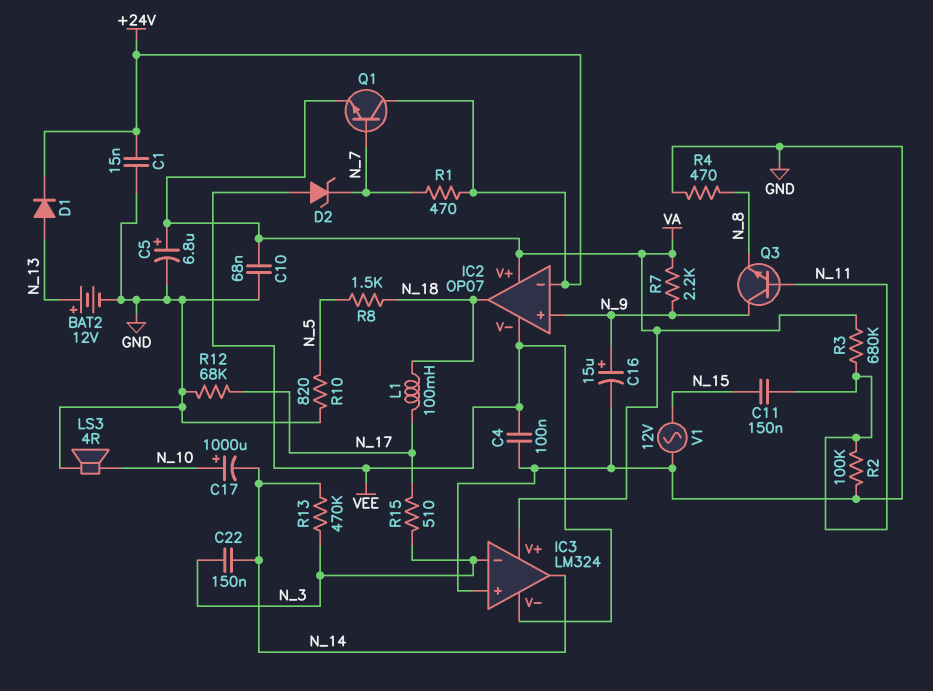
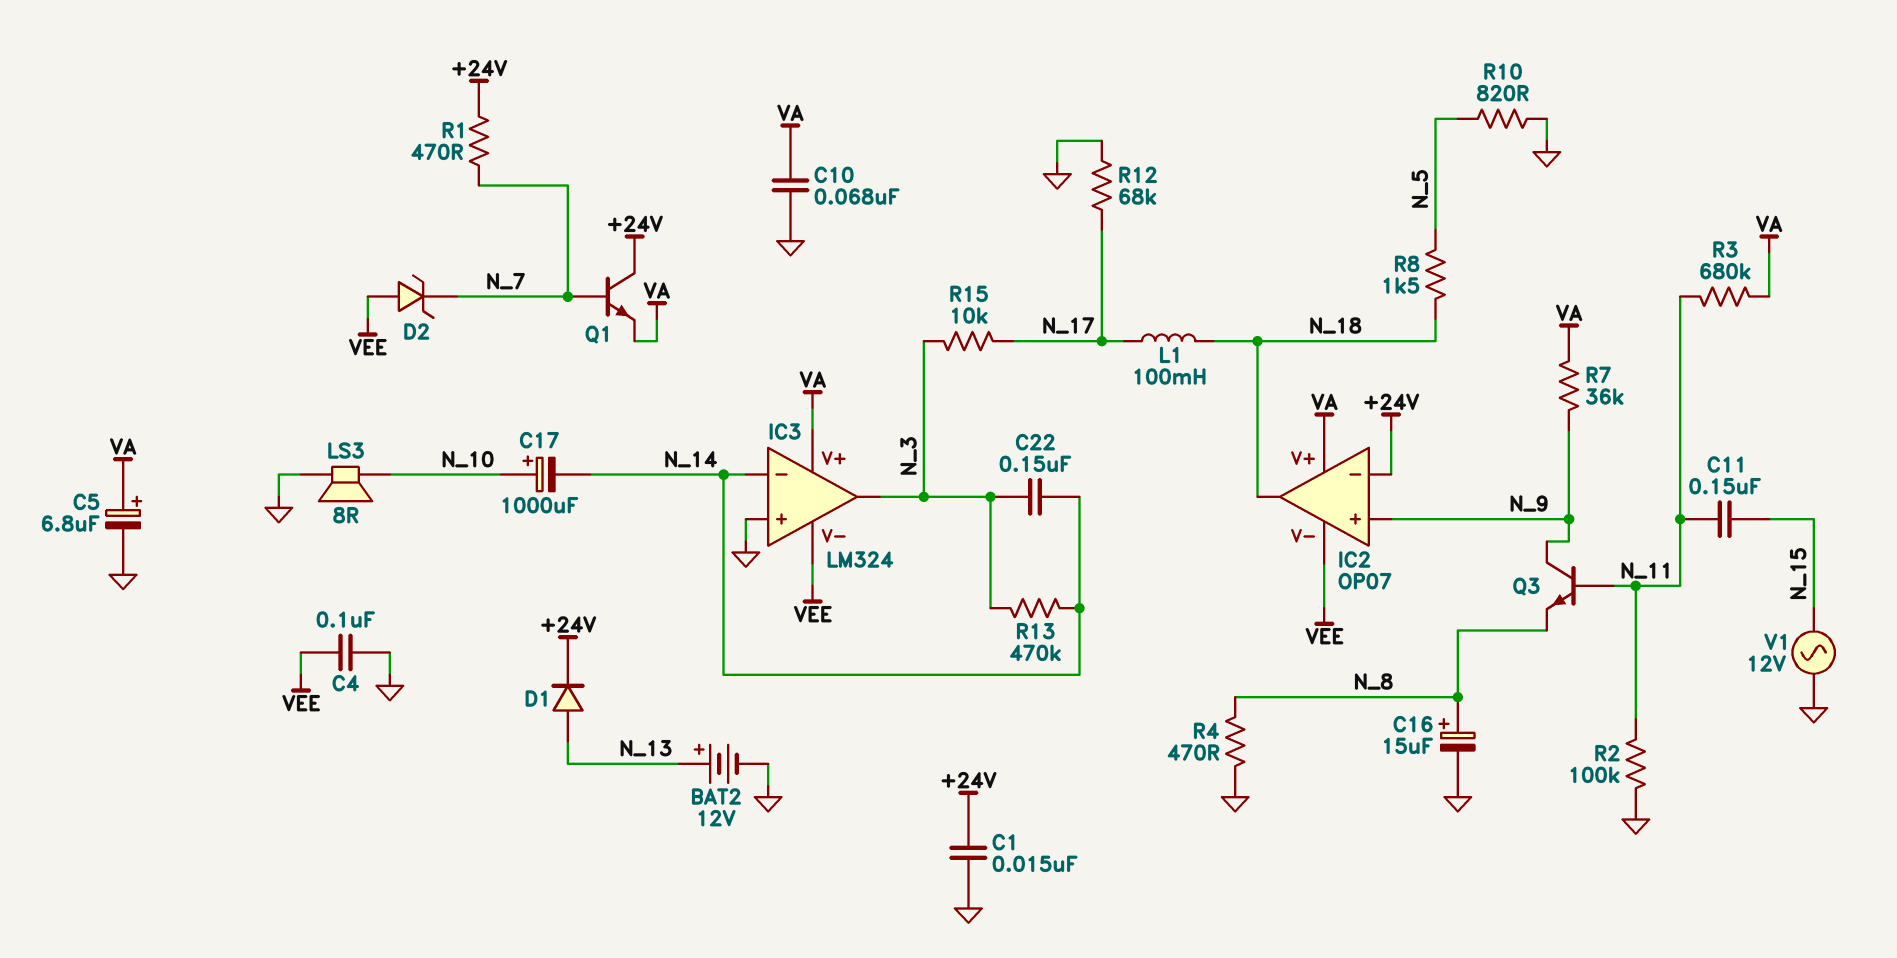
C16: 15uF (plus N_9, minus GND) -> 15uF (plus N_8, minus GND)
IC3 pin in-: N_3 -> N_14
IC3 pin out: N_14 -> N_3
LS3: speaker 4R (GND, N_10) -> speaker 8R (GND, N_10)
R7: 2.2k (N_9, VA) -> 36k (N_9, VA)
R15: 510 (N_3, N_17) -> 10k (N_3, N_17)

